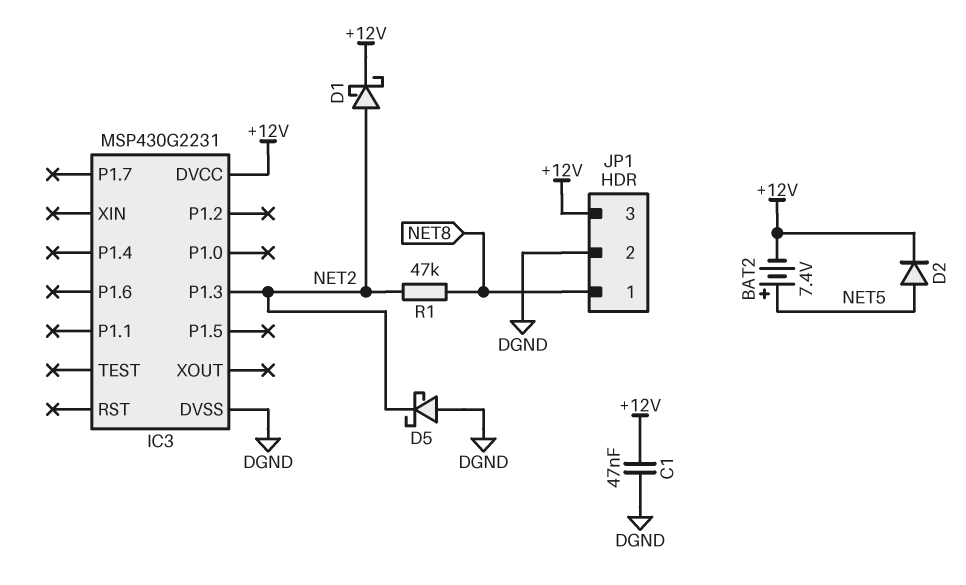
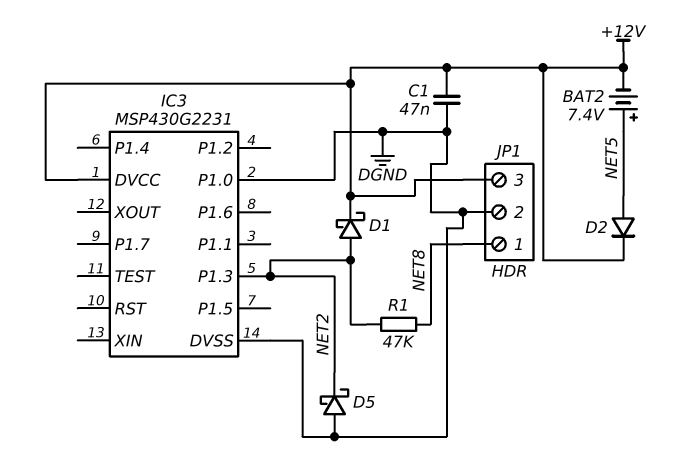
IC3 pin P1.0: none -> DGND

